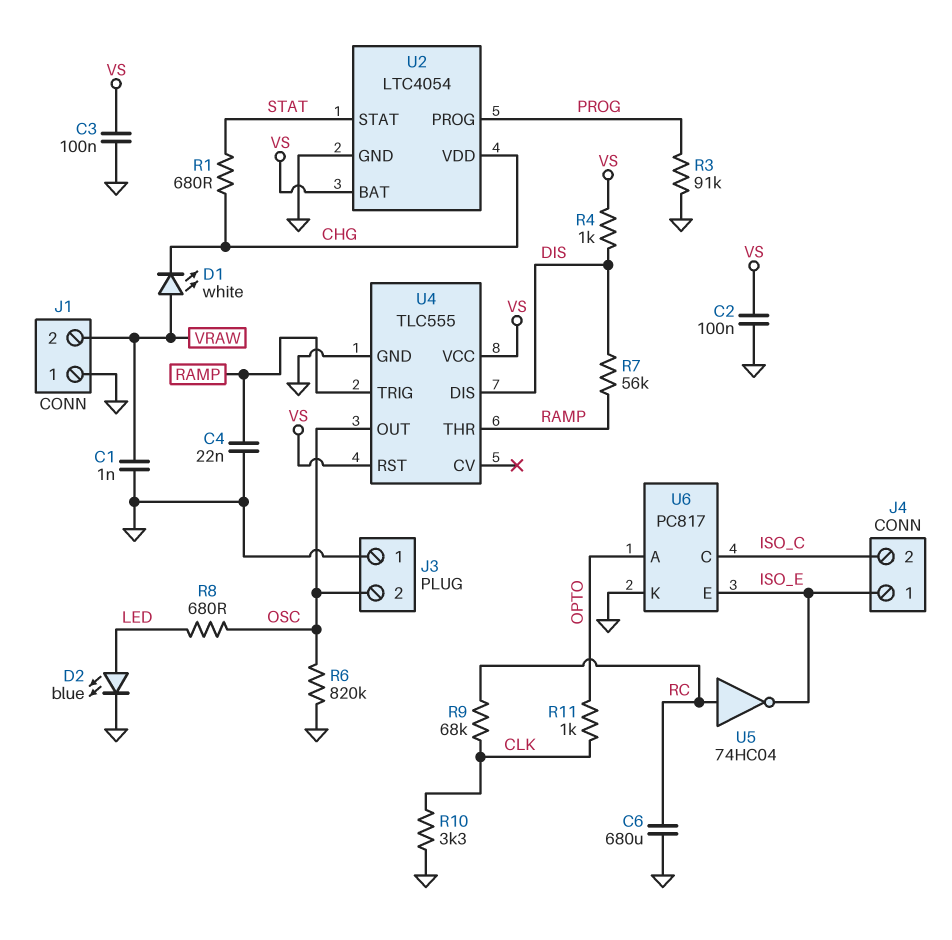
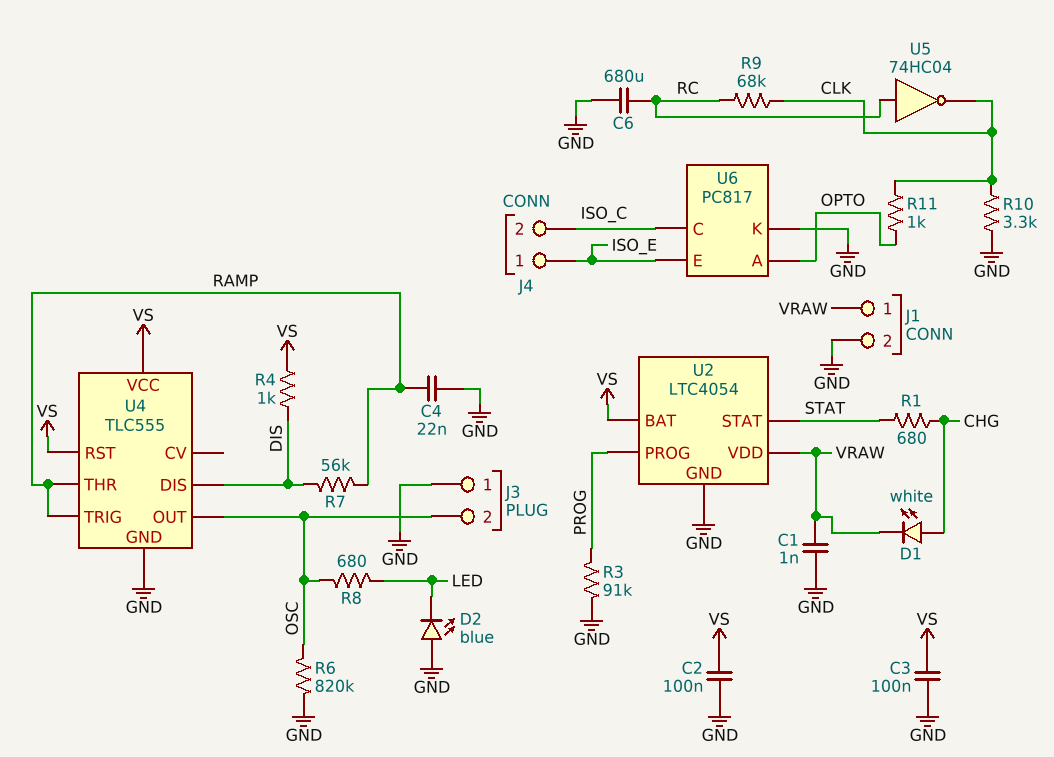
D1: LED white (A VRAW, K CHG) -> LED white (A CHG, K VRAW)
D2: LED blue (A LED, K GND) -> LED blue (A GND, K LED)
J1 pin 1: GND -> VRAW
J1 pin 2: VRAW -> GND
U2 pin VDD: CHG -> VRAW
U5: NOT 74HC04 (in RC, out ISO_E) -> NOT 74HC04 (in RC, out CLK)

